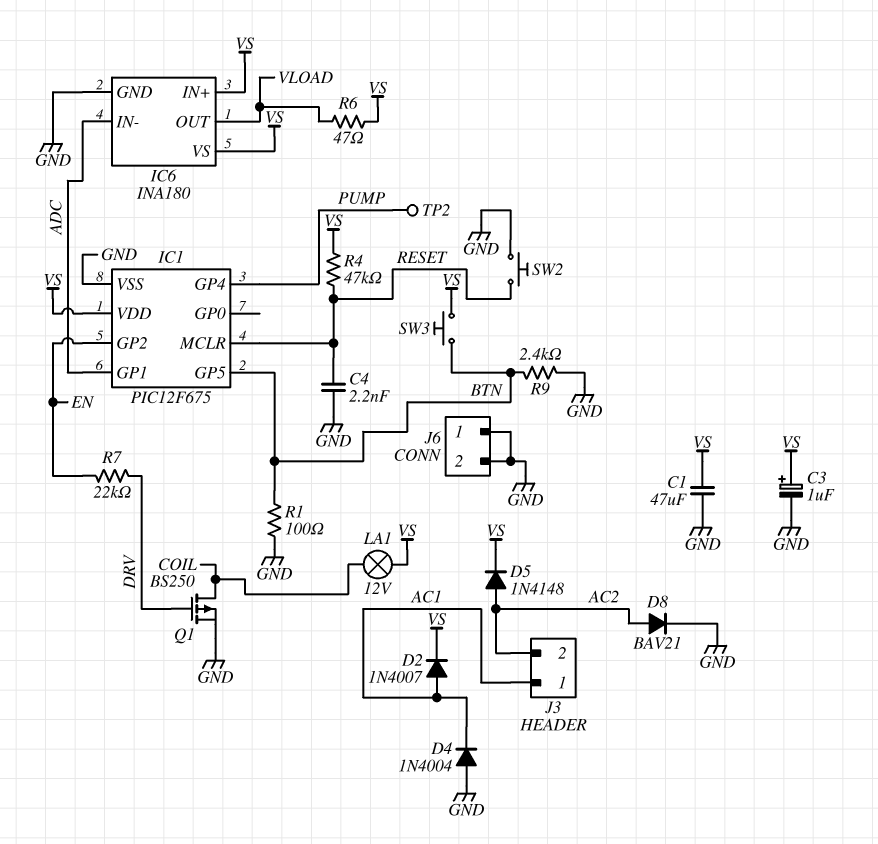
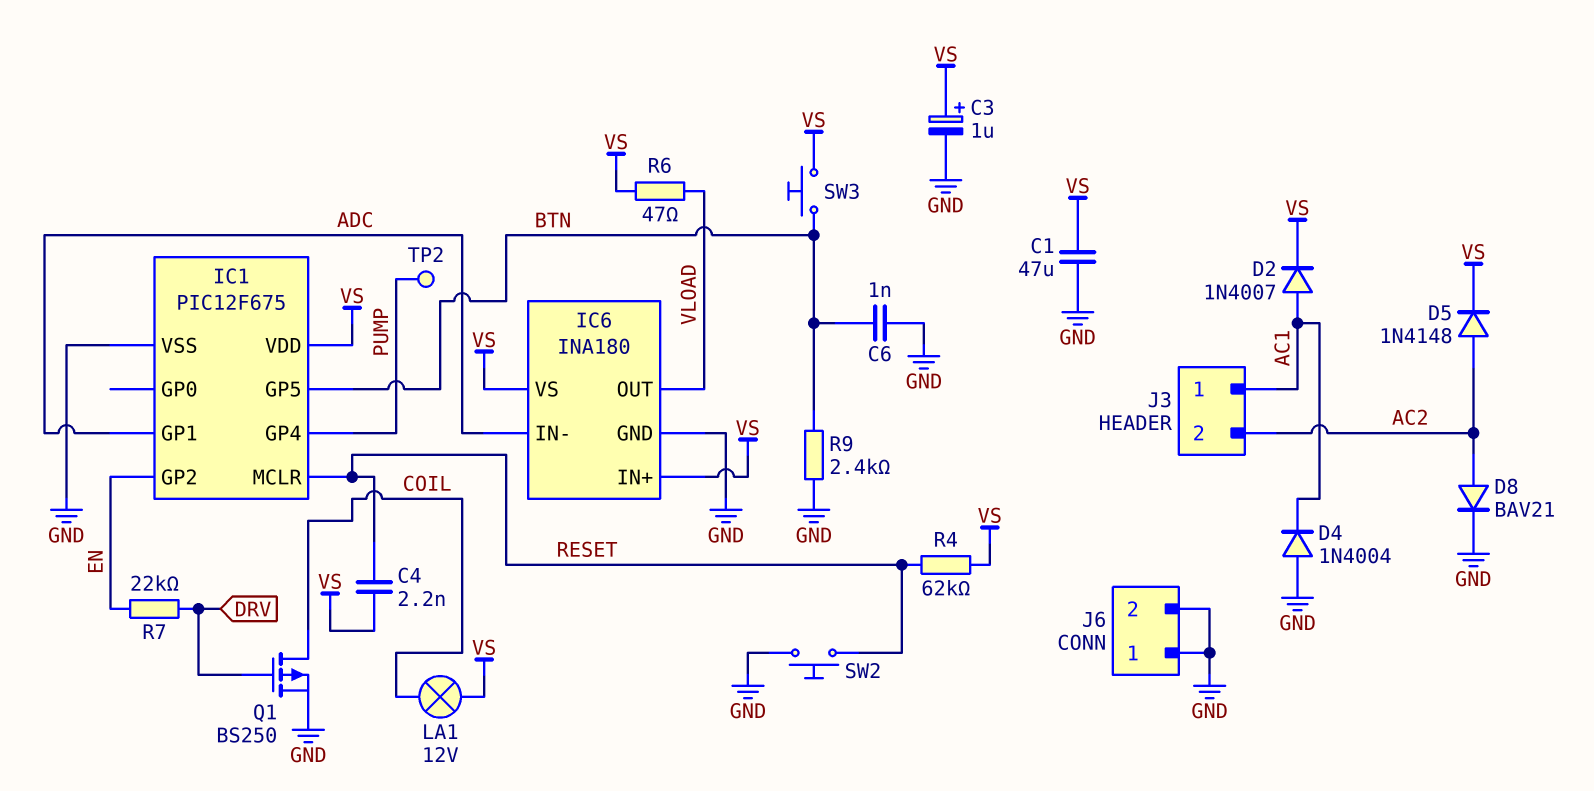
C4: 2.2nF (GND, RESET) -> 2.2nF (RESET, VS)
C6: none -> 1nF (BTN, GND)
R1: 100 (BTN, GND) -> none
R4: 47k (RESET, VS) -> 62k (RESET, VS)

